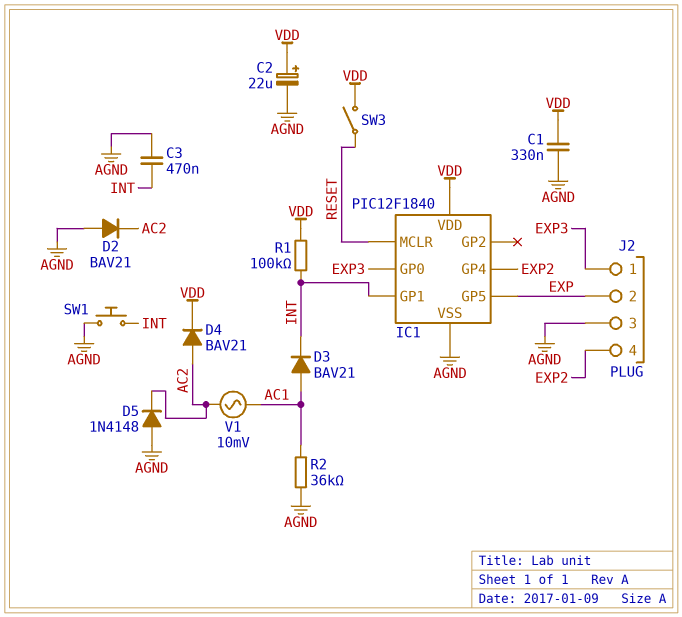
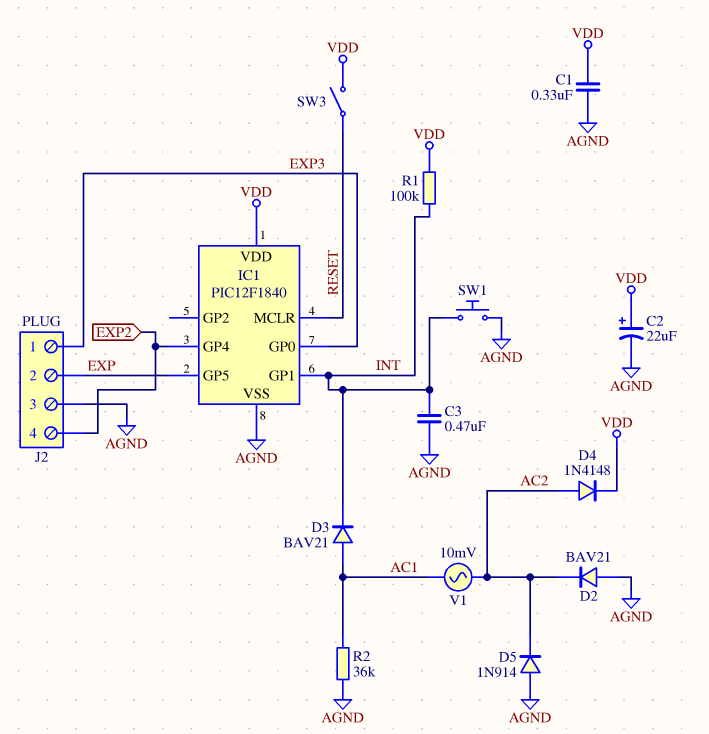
D4: diode BAV21 (A AC2, K VDD) -> diode 1N4148 (A AC2, K VDD)
D5: diode 1N4148 (A AGND, K AC2) -> diode 1N914 (A AGND, K AC2)

